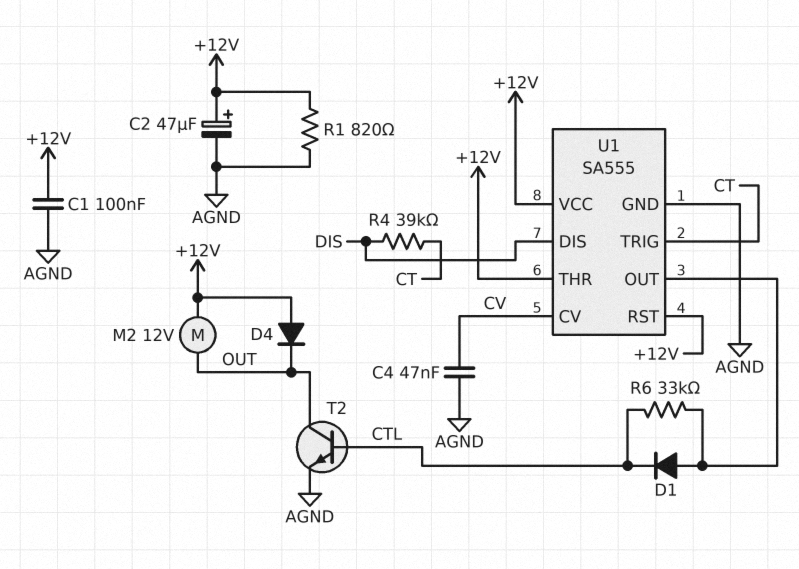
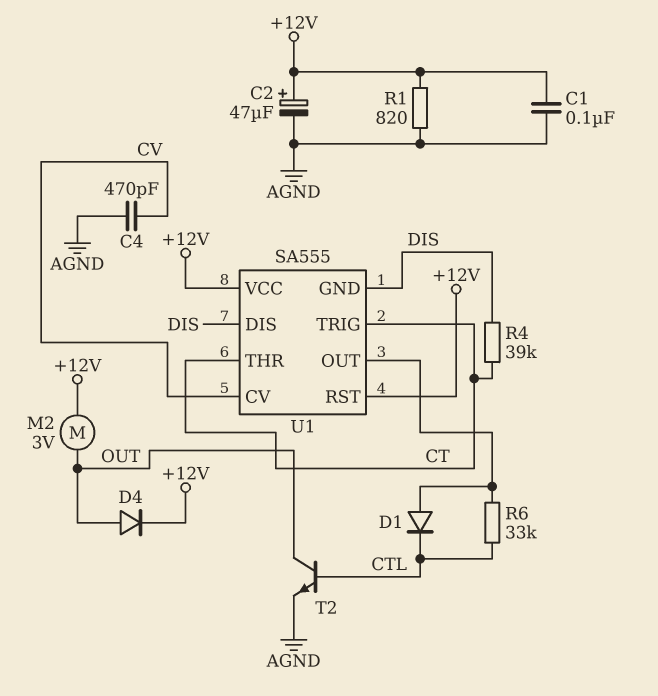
C4: 47nF (AGND, CV) -> 470pF (AGND, CV)
D4: diode (A +12V, K OUT) -> diode (A OUT, K +12V)
M2: motor 12V (+12V, OUT) -> motor 3V (+12V, OUT)
U1 pin GND: AGND -> DIS
U1 pin THR: +12V -> CT

